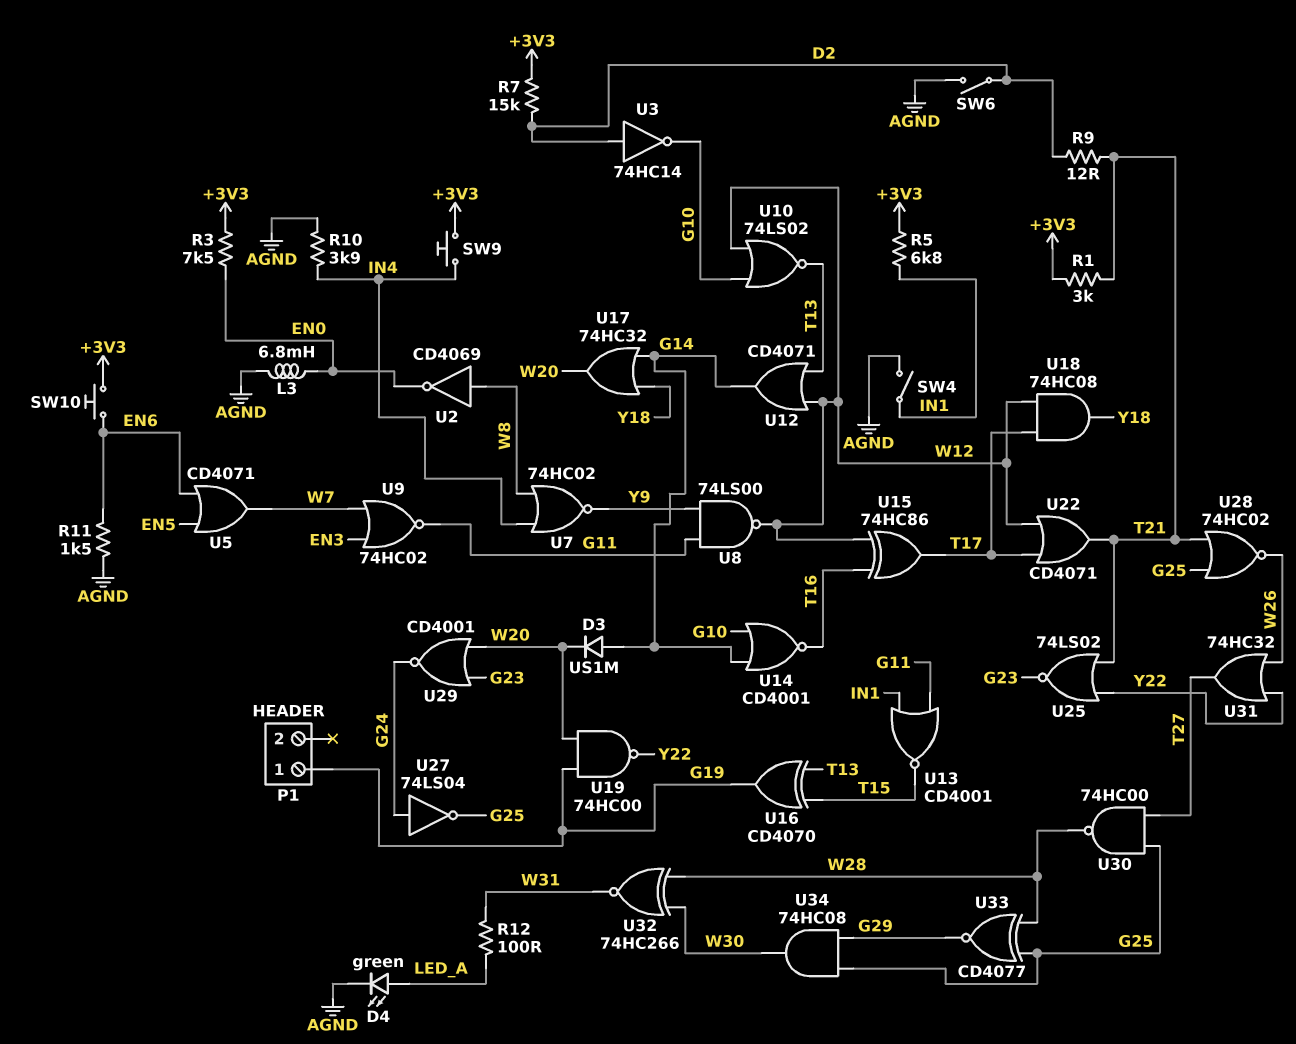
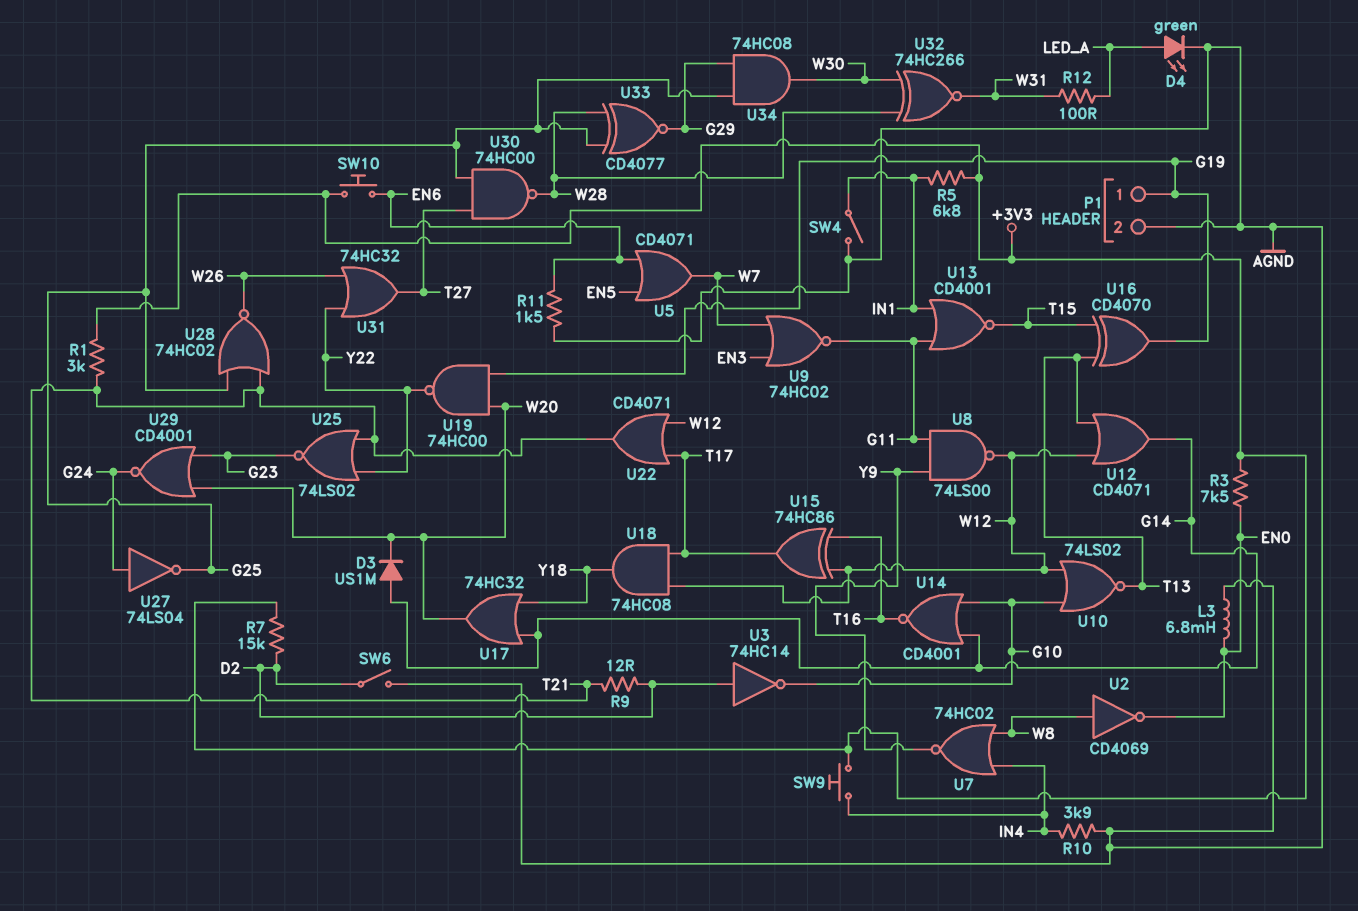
P1 pin 2: none -> AGND

